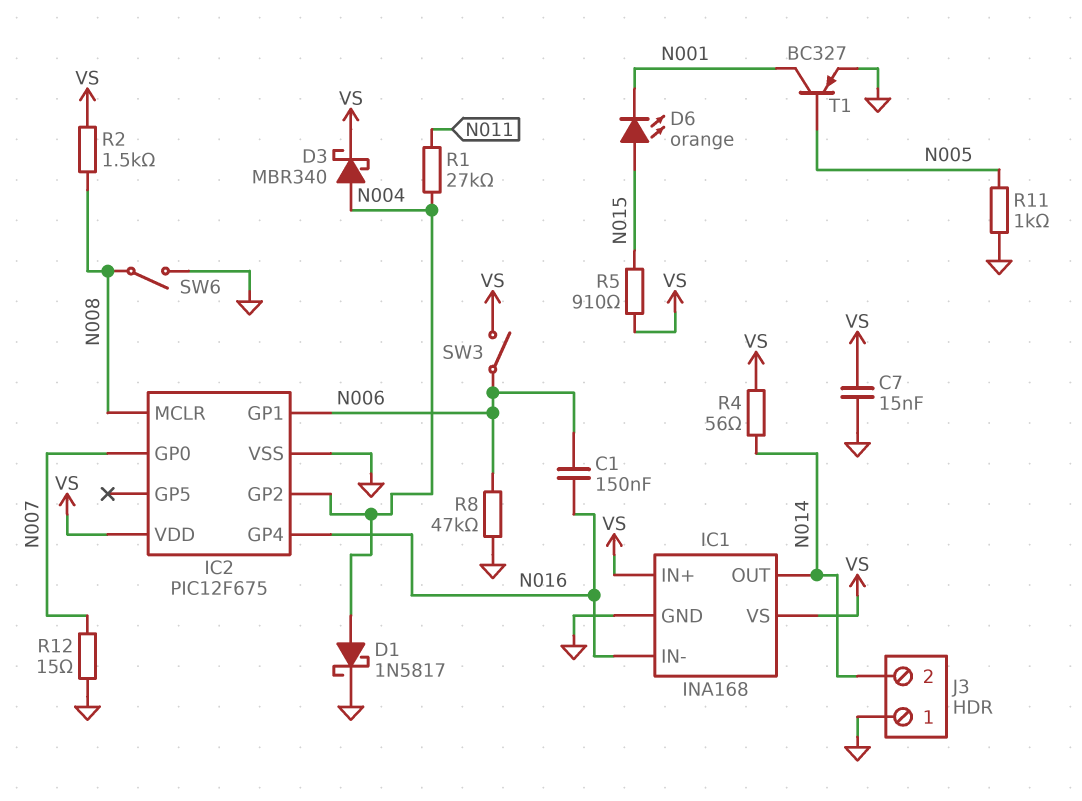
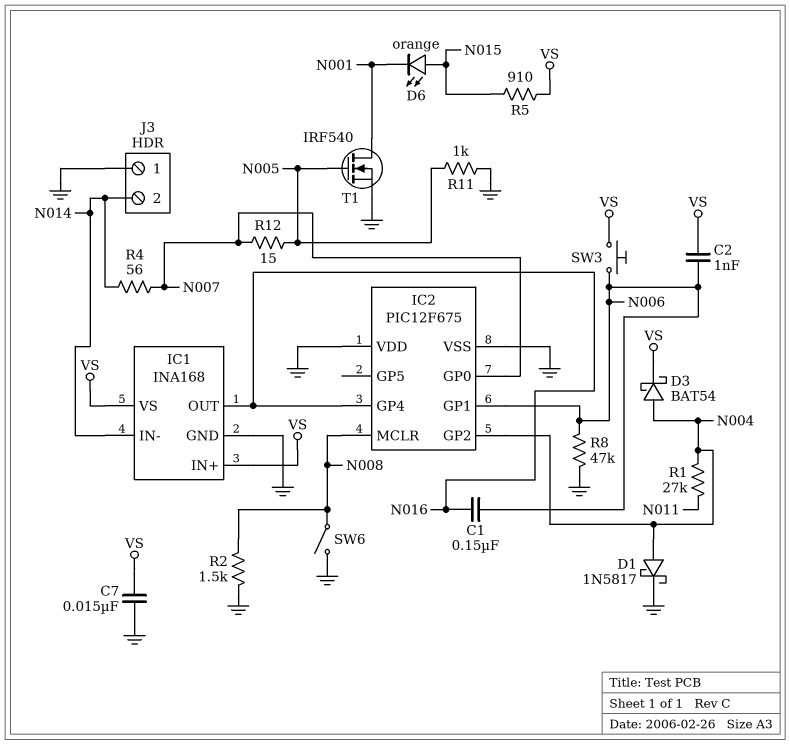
C2: none -> 1nF (N006, VS)
D3: schottky MBR340 (A N004, K VS) -> schottky BAT54 (A N004, K VS)
IC1 pin IN-: N016 -> N014
IC1 pin OUT: N014 -> N016
IC2 pin VDD: VS -> GND
R2: 1.5k (N008, VS) -> 1.5k (GND, N008)
R4: 56 (N014, VS) -> 56 (N007, N014)
R12: 15 (GND, N007) -> 15 (N005, N007)
SW3: switch (N006, VS) -> button (N006, VS)
T1: PNP BC327 (B N005, C N001, E GND) -> NMOS IRF540 (G N005, D N001, S GND)

